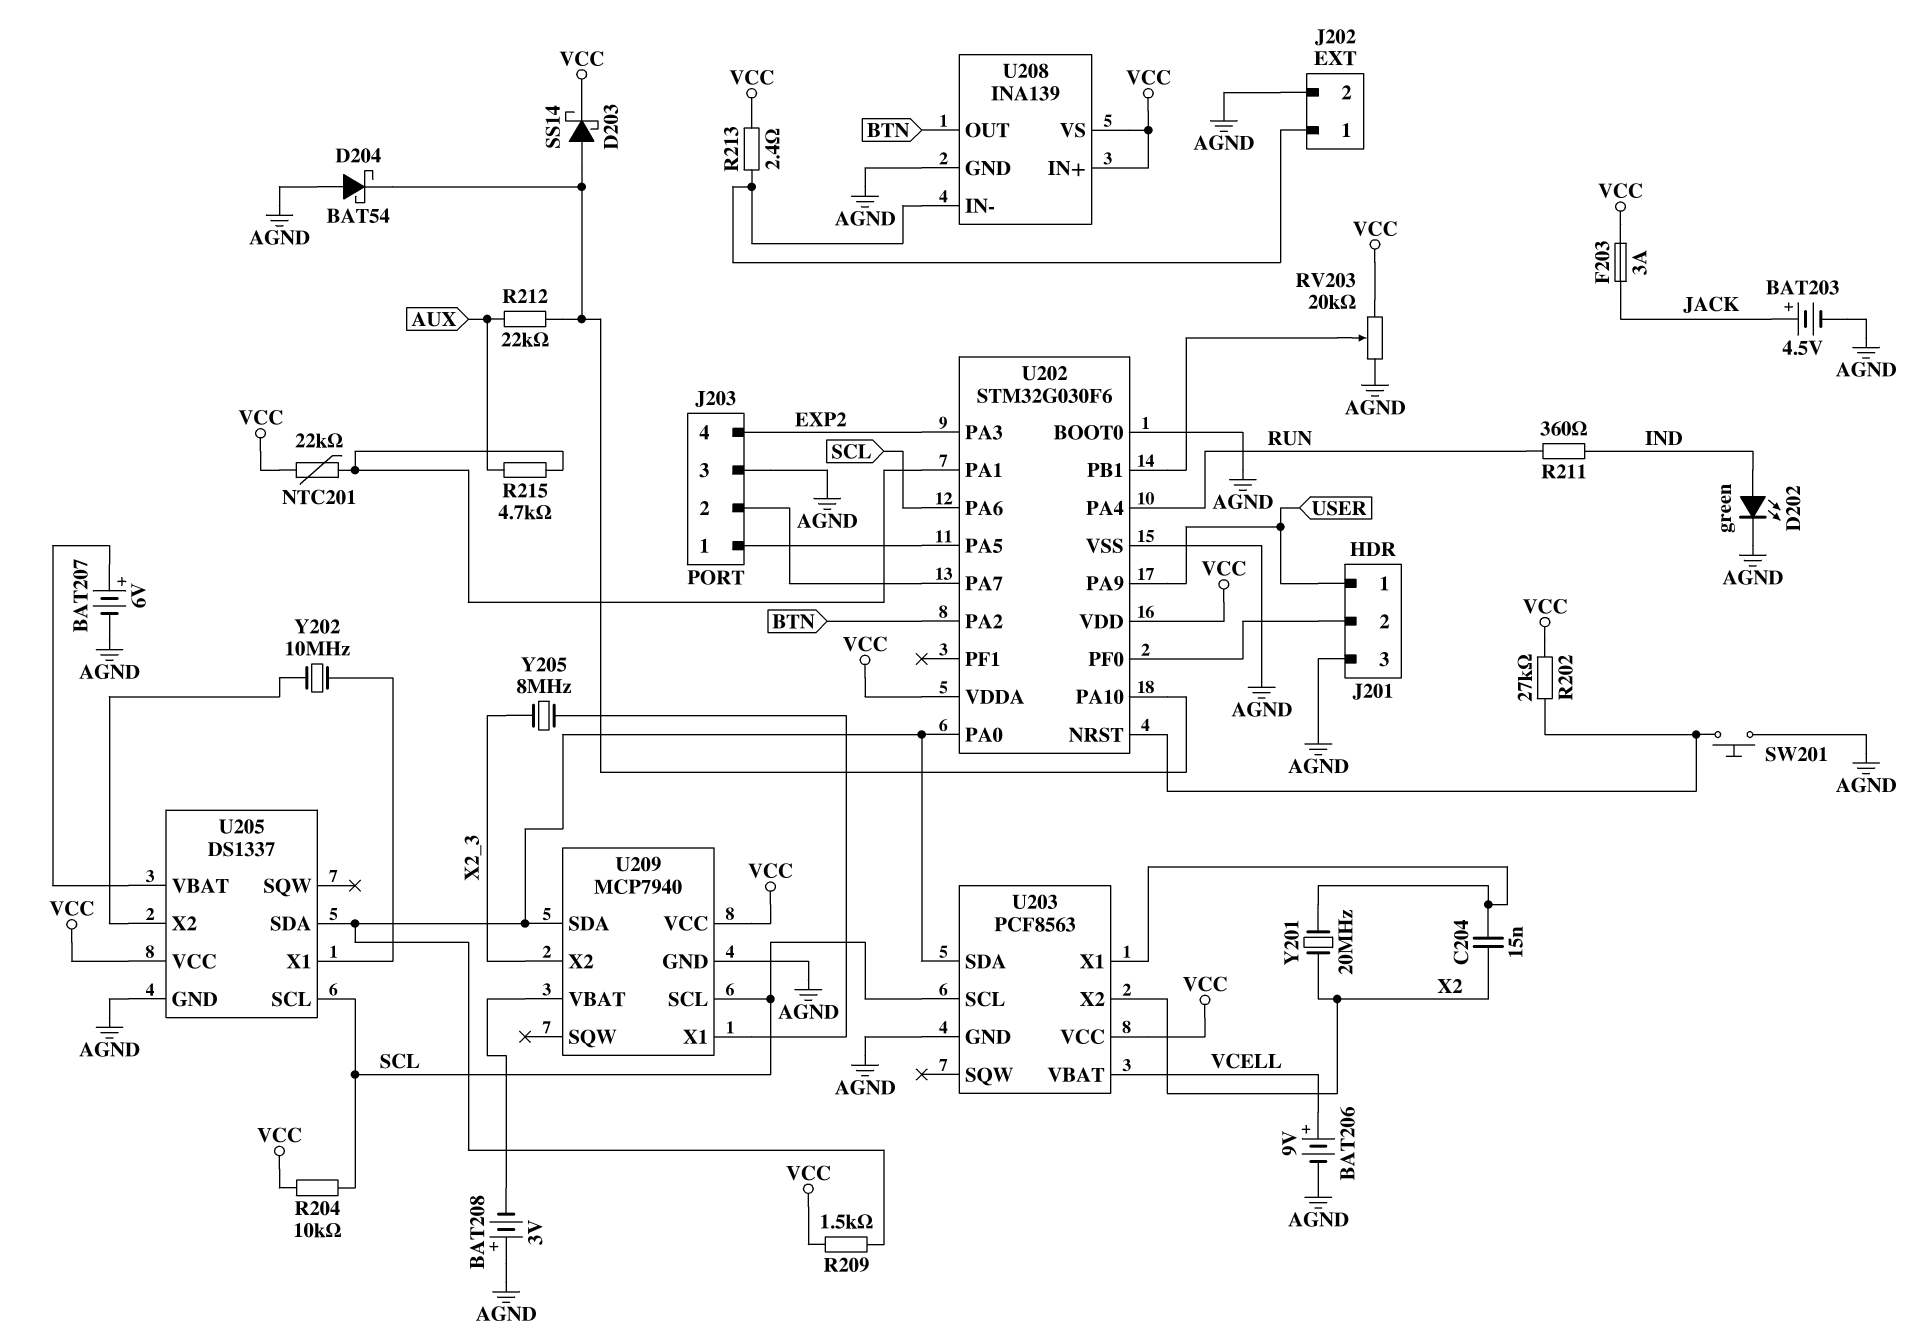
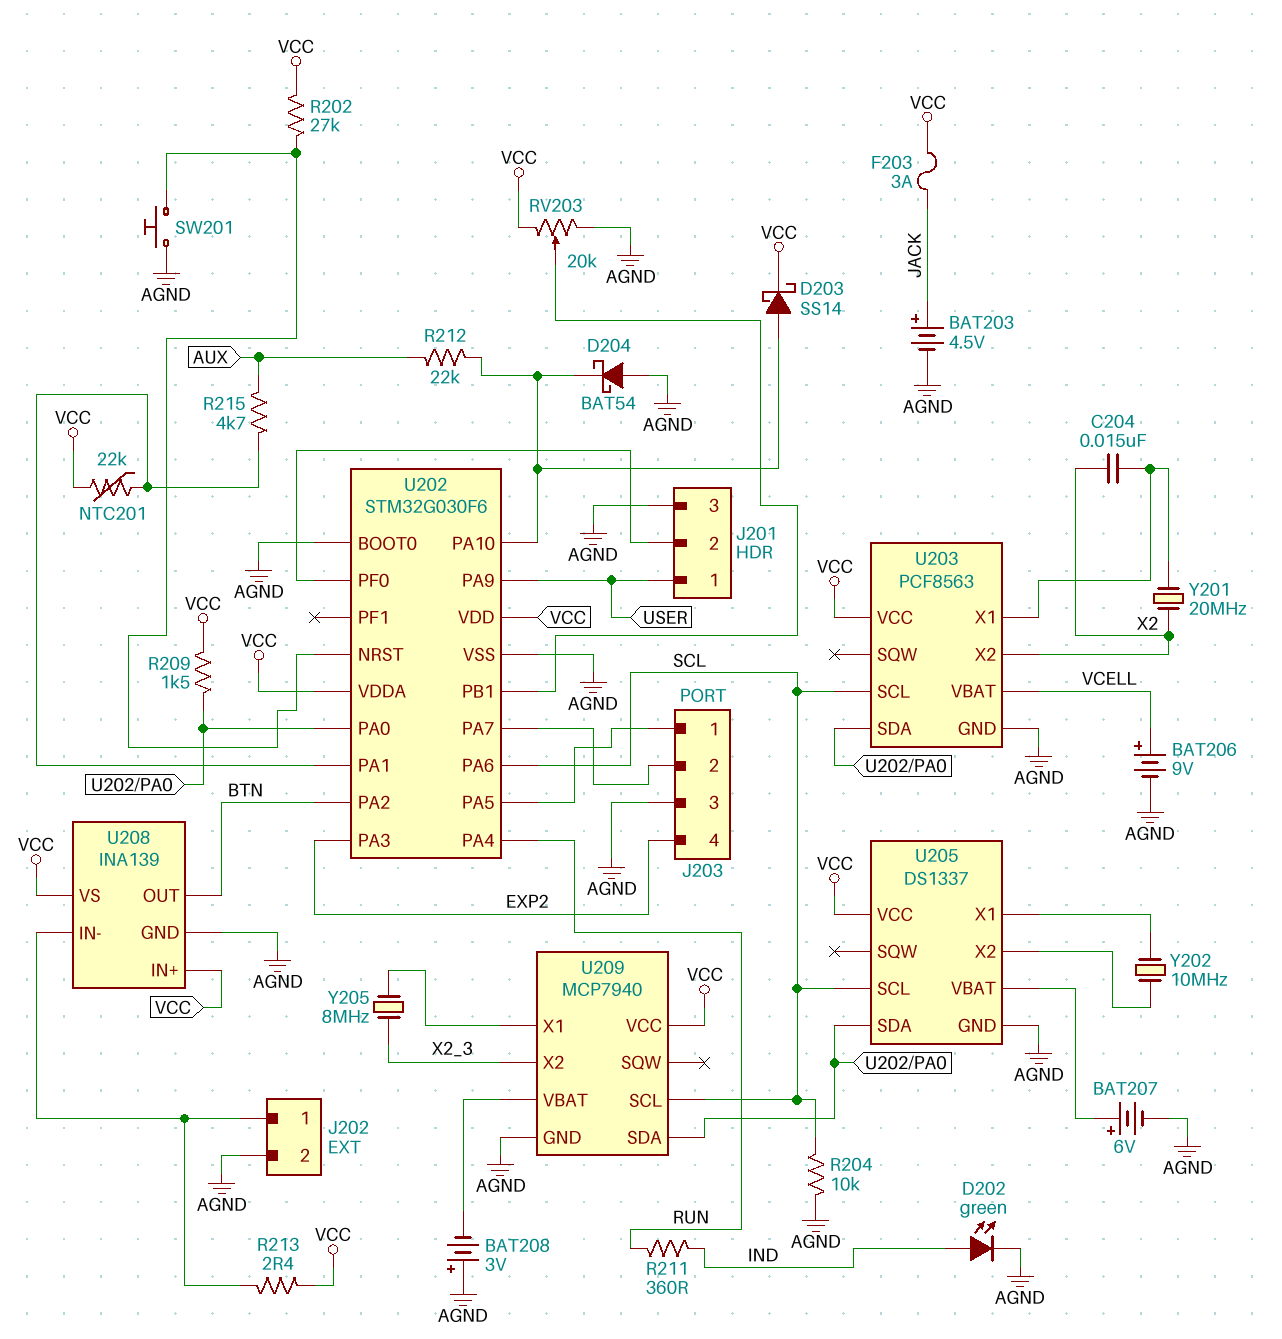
R204: 10k (SCL, VCC) -> 10k (AGND, SCL)

